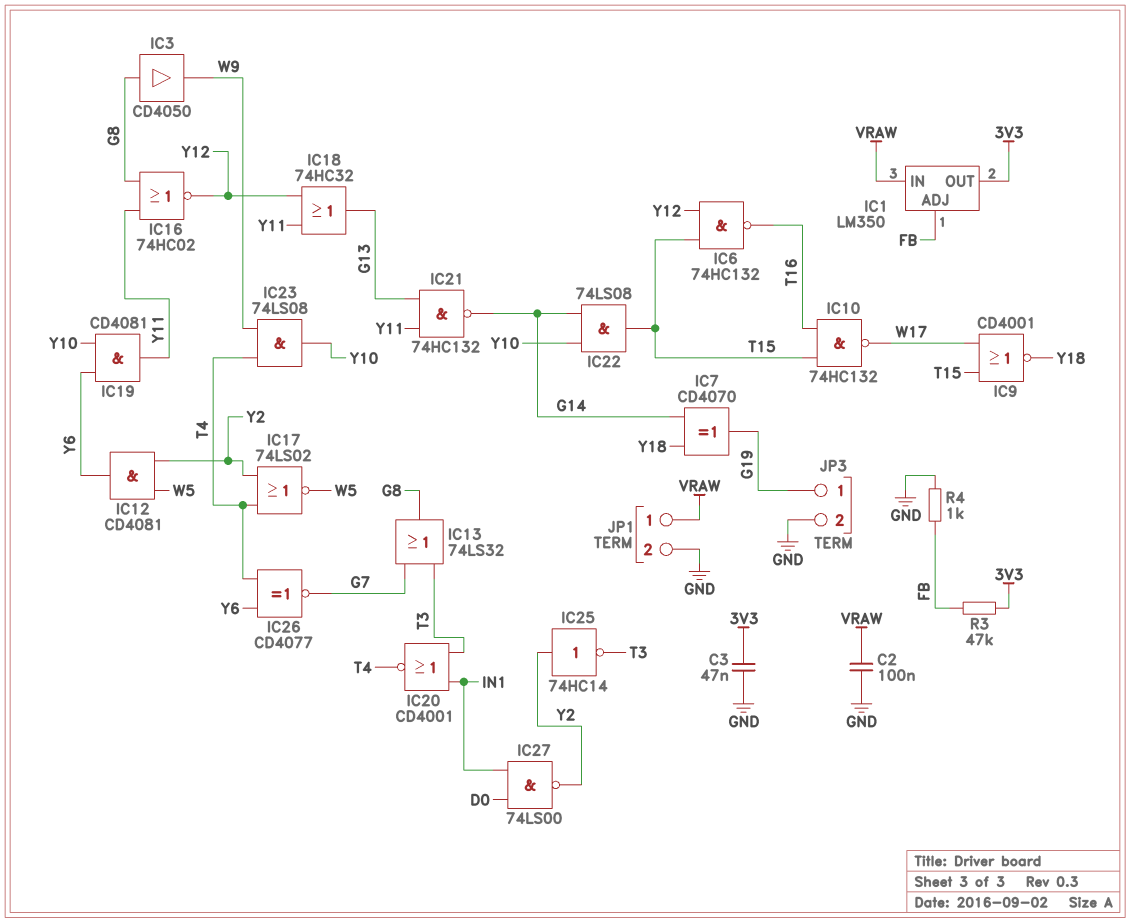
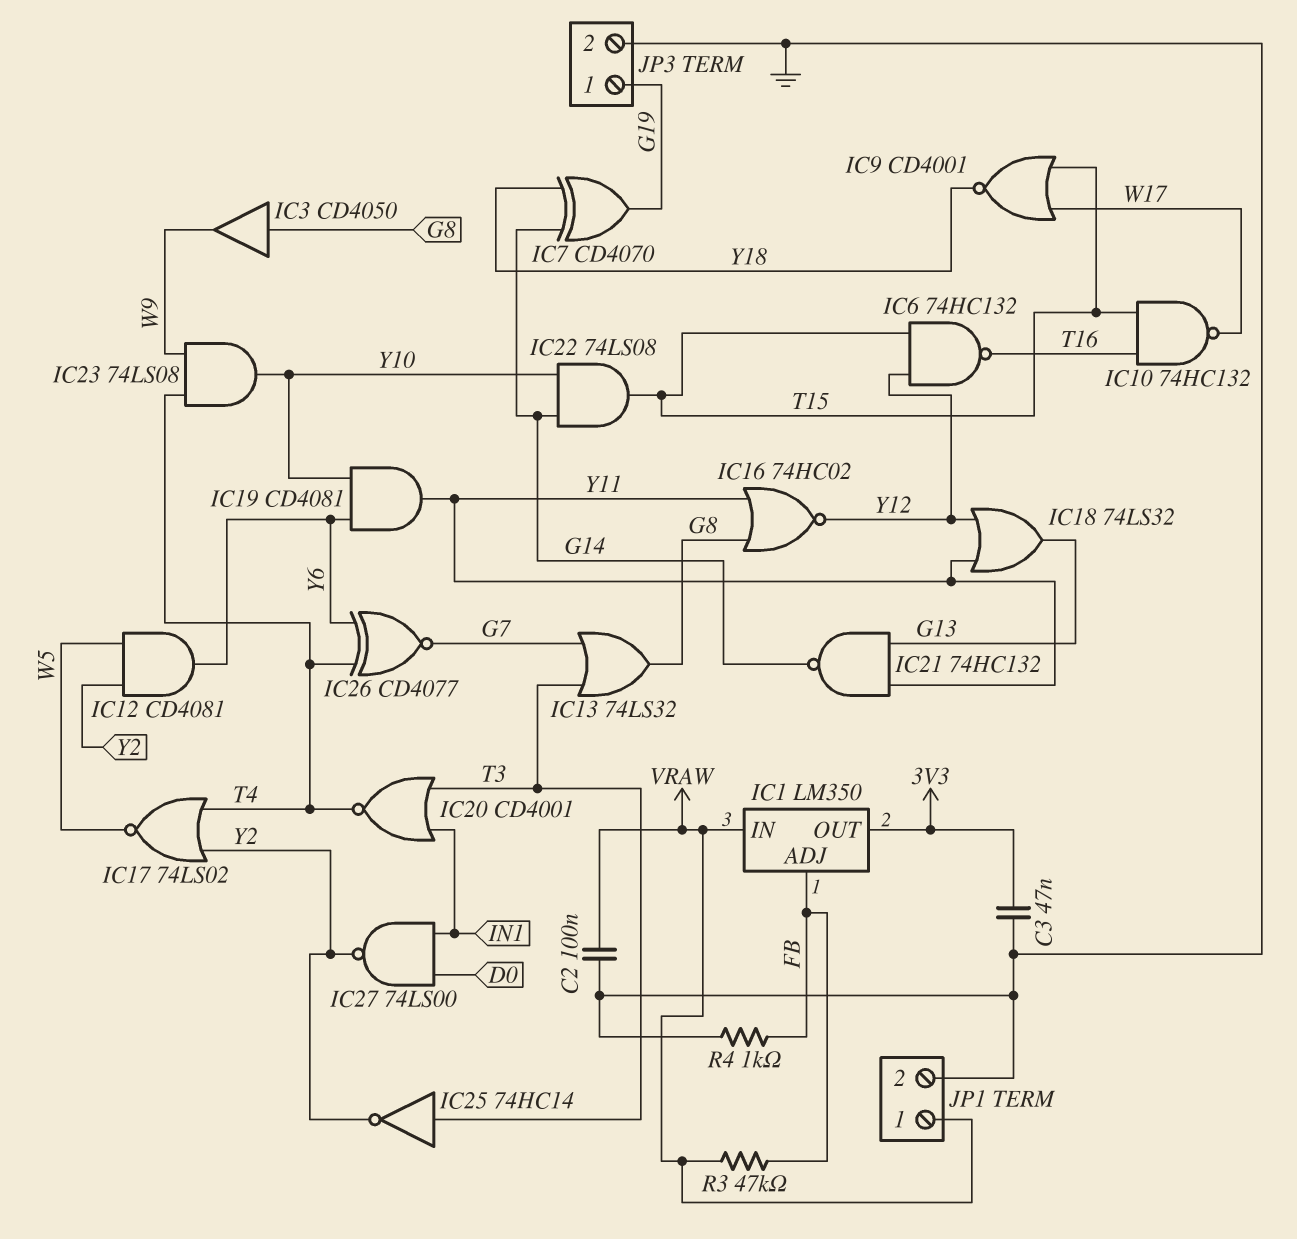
IC18: OR 74HC32 (in Y11, in Y12, out G13) -> OR 74LS32 (in Y11, in Y12, out G13)
IC25: NOT 74HC14 (in Y2, out T3) -> NOT 74HC14 (in T3, out Y2)
R3: 47k (3V3, FB) -> 47k (FB, VRAW)

